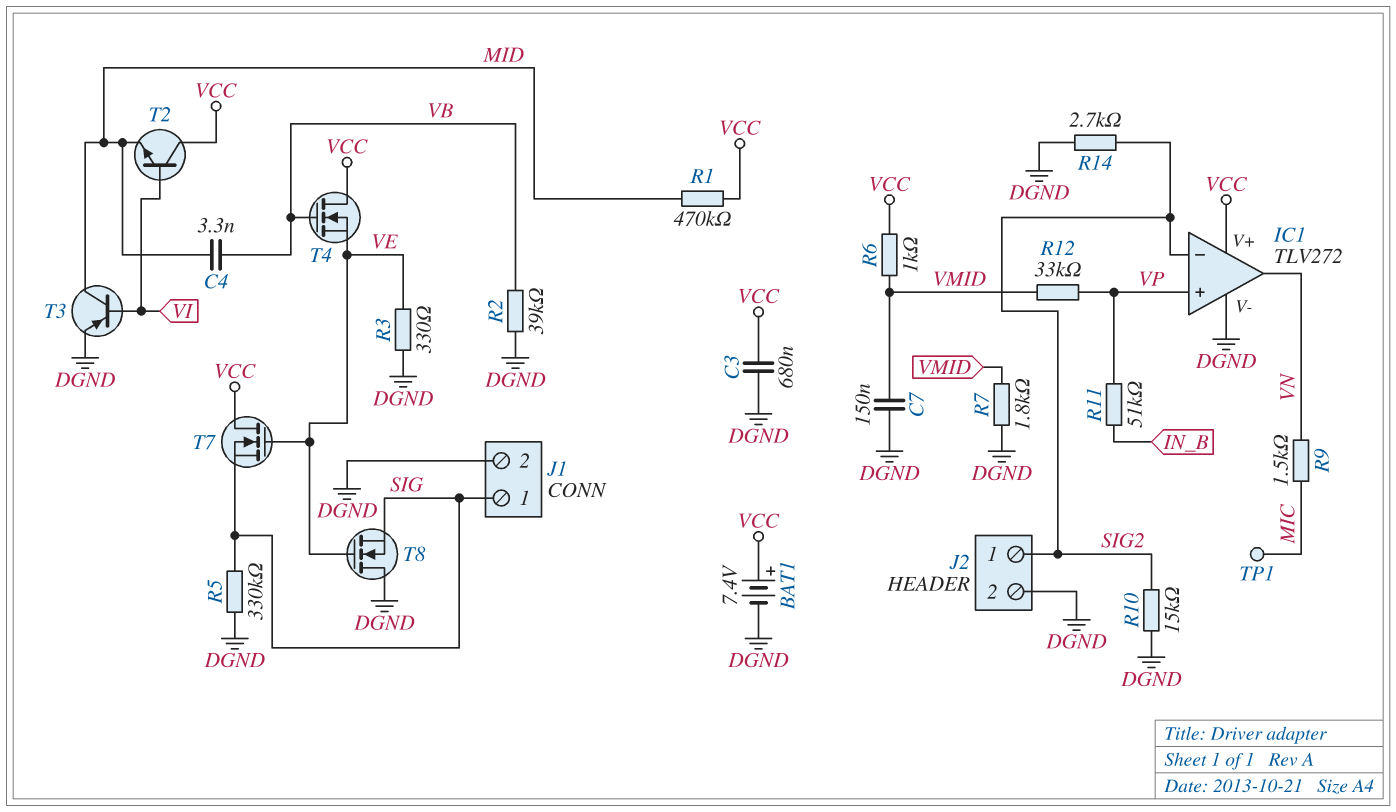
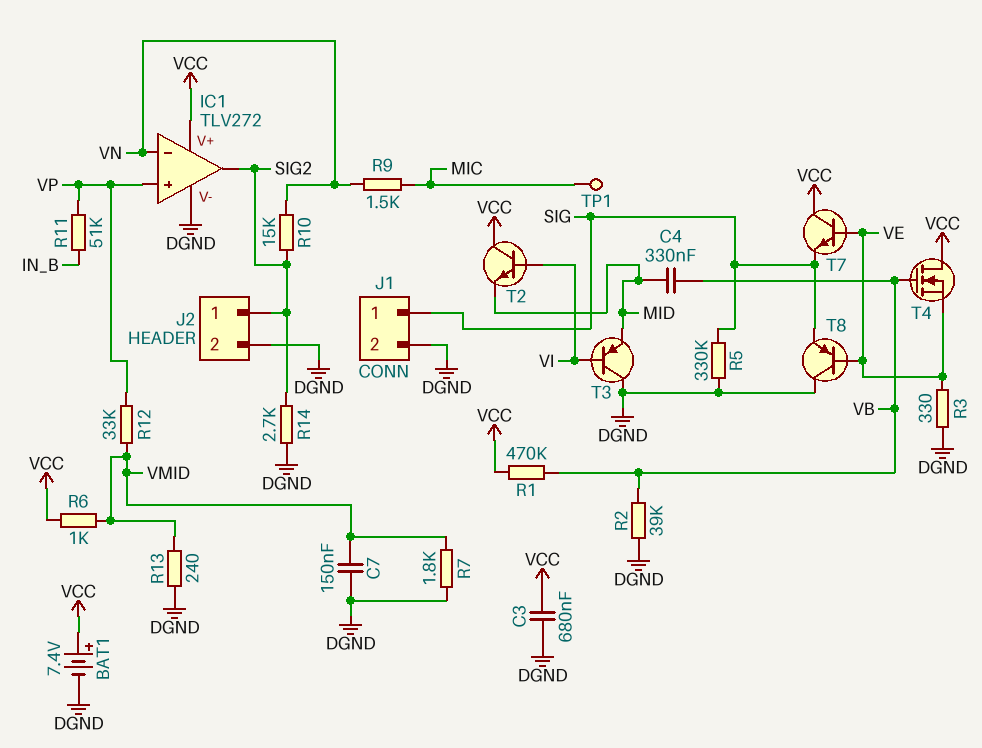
C4: 3.3nF (MID, VB) -> 330nF (MID, VB)
IC1 pin in-: SIG2 -> VN
IC1 pin out: VN -> SIG2
R1: 470k (MID, VCC) -> 470k (VB, VCC)
R10: 15k (DGND, SIG2) -> 15k (SIG2, VN)
R13: none -> 240 (DGND, VMID)
T3: PNP (B VI, C MID, E DGND) -> PNP (B VI, C DGND, E MID)
T7: NMOS (G VE, D VCC, S SIG) -> NPN (B VE, C VCC, E SIG)
T8: NMOS (G VE, D DGND, S SIG) -> PNP (B VE, C DGND, E SIG)

